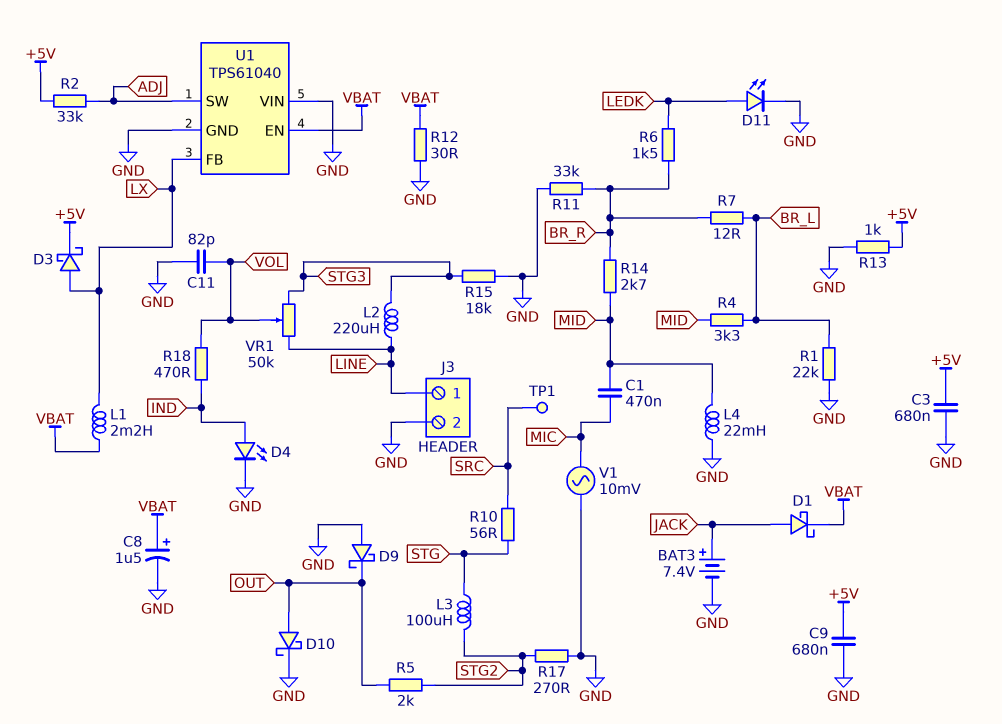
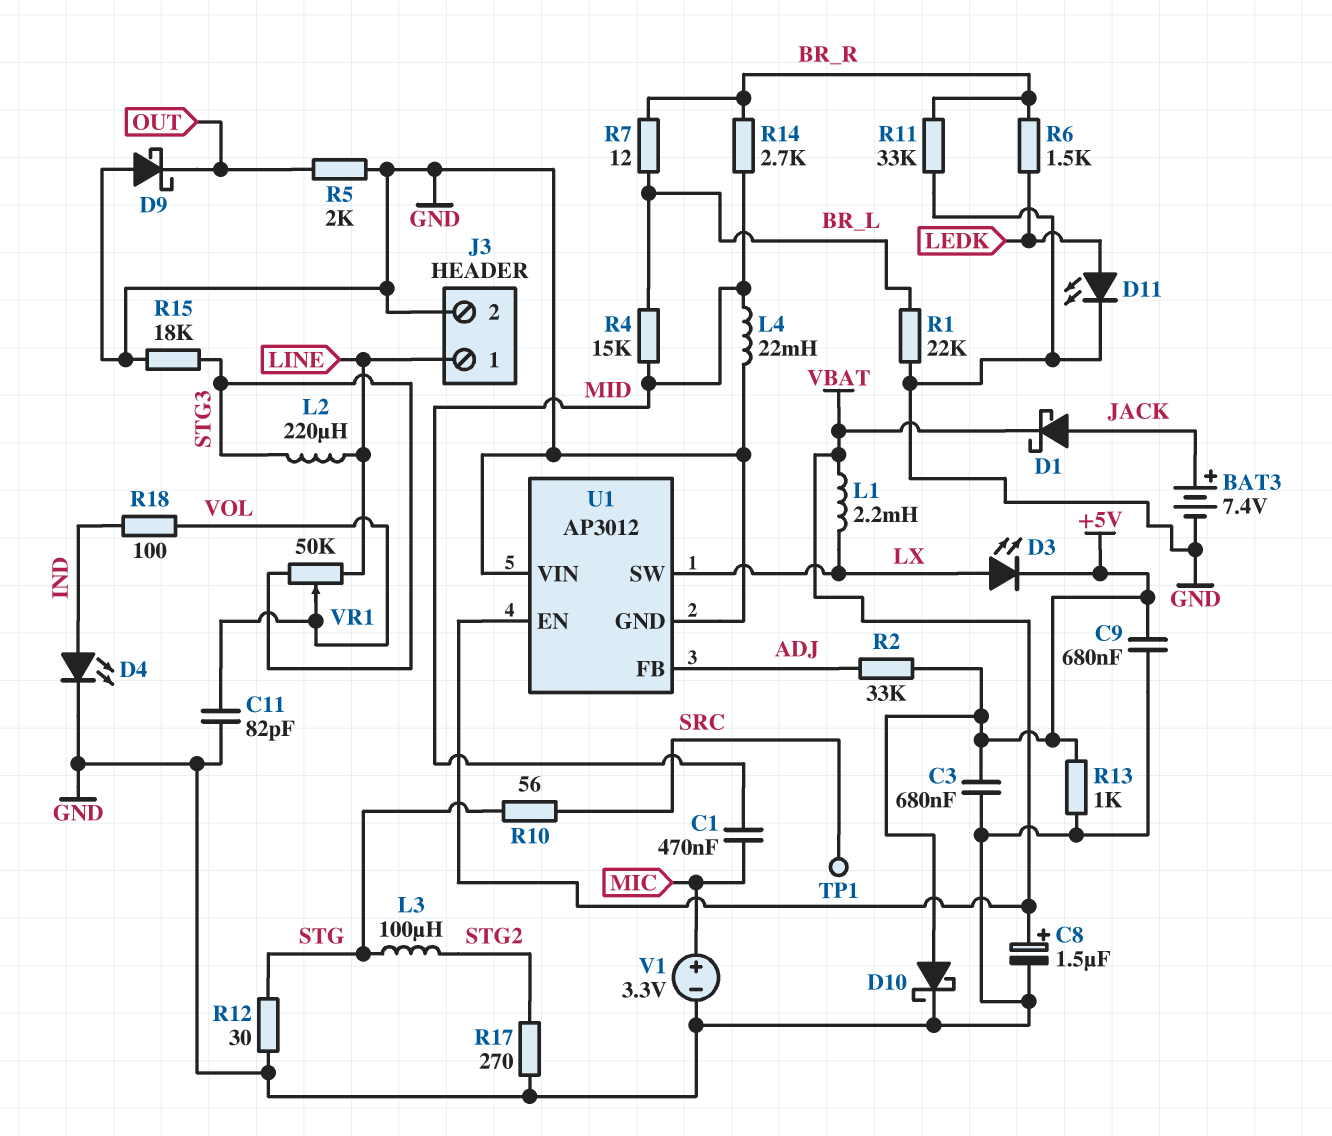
D3: schottky (A LX, K +5V) -> LED (A LX, K +5V)
D10: schottky (A OUT, K GND) -> schottky (A +5V, K GND)
R4: 3.3k (BR_L, MID) -> 15k (BR_L, MID)
R5: 2k (OUT, STG2) -> 2k (GND, OUT)
R12: 30 (GND, VBAT) -> 30 (GND, STG)
R18: 470 (IND, VOL) -> 100 (IND, VOL)
U1: TPS61040 -> AP3012
U1 pin FB: LX -> ADJ
U1 pin SW: ADJ -> LX
V1: AC 10mV (GND, MIC) -> 3.3V (plus MIC, minus GND)

